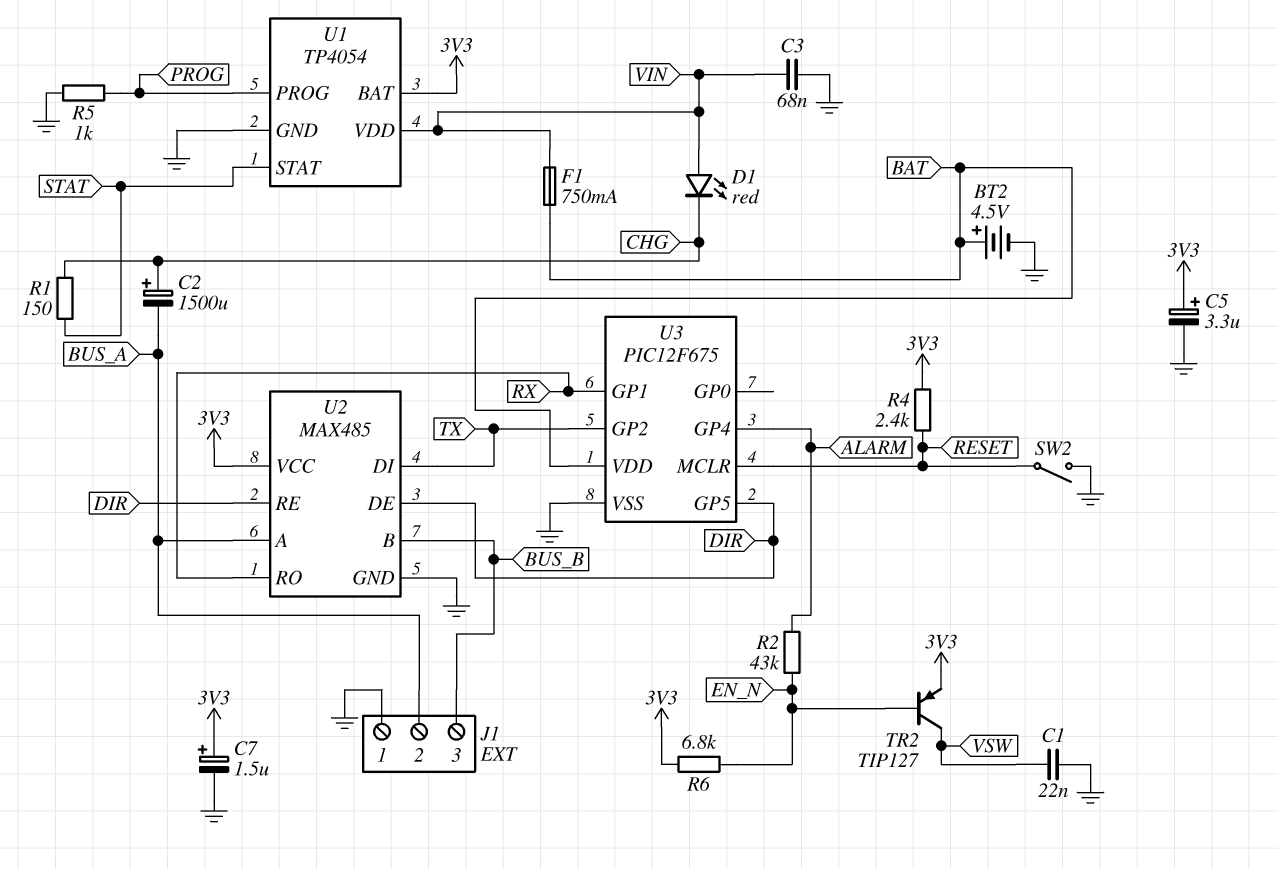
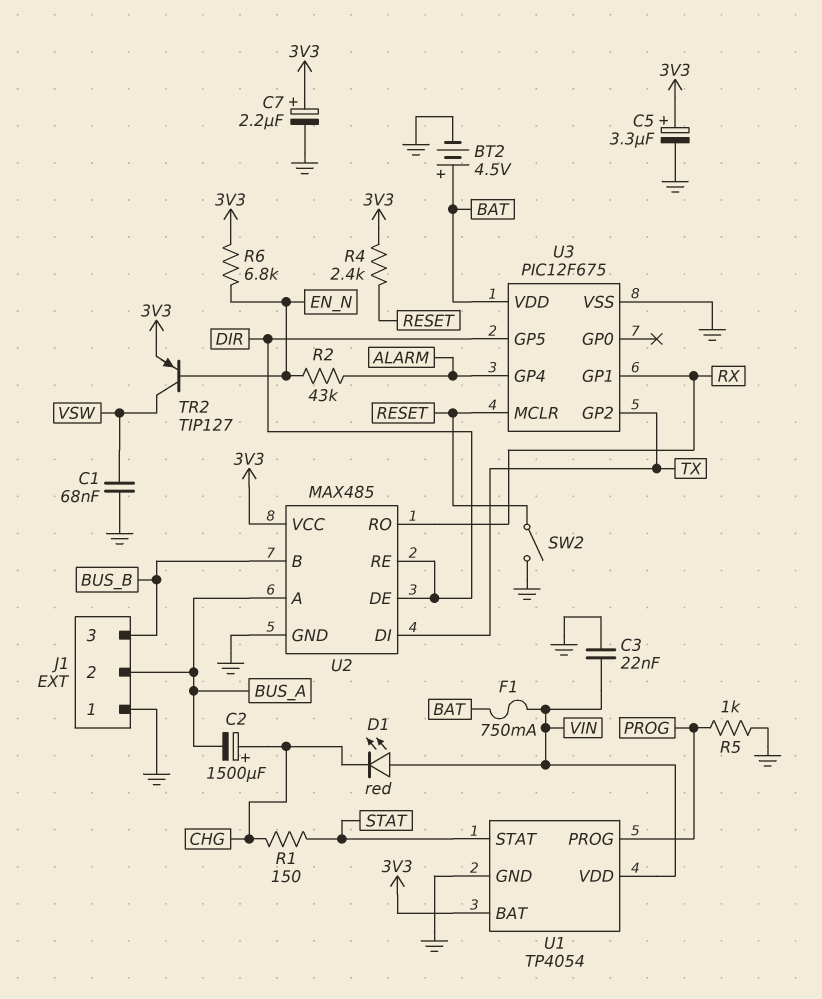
C1: 22nF (GND, VSW) -> 68nF (GND, VSW)
C3: 68nF (GND, VIN) -> 22nF (GND, VIN)
C7: 1.5uF (plus 3V3, minus GND) -> 2.2uF (plus 3V3, minus GND)

